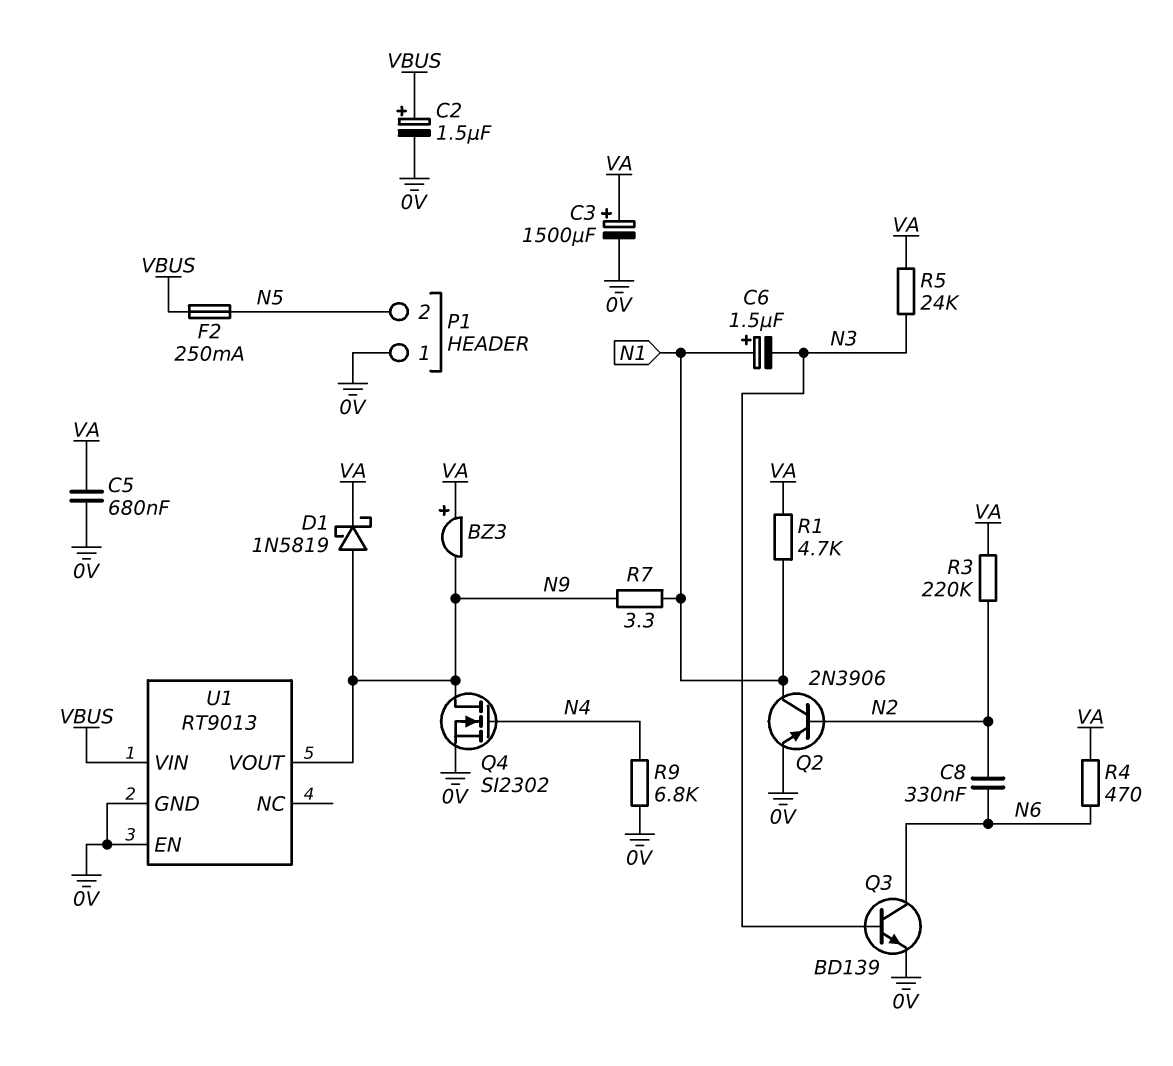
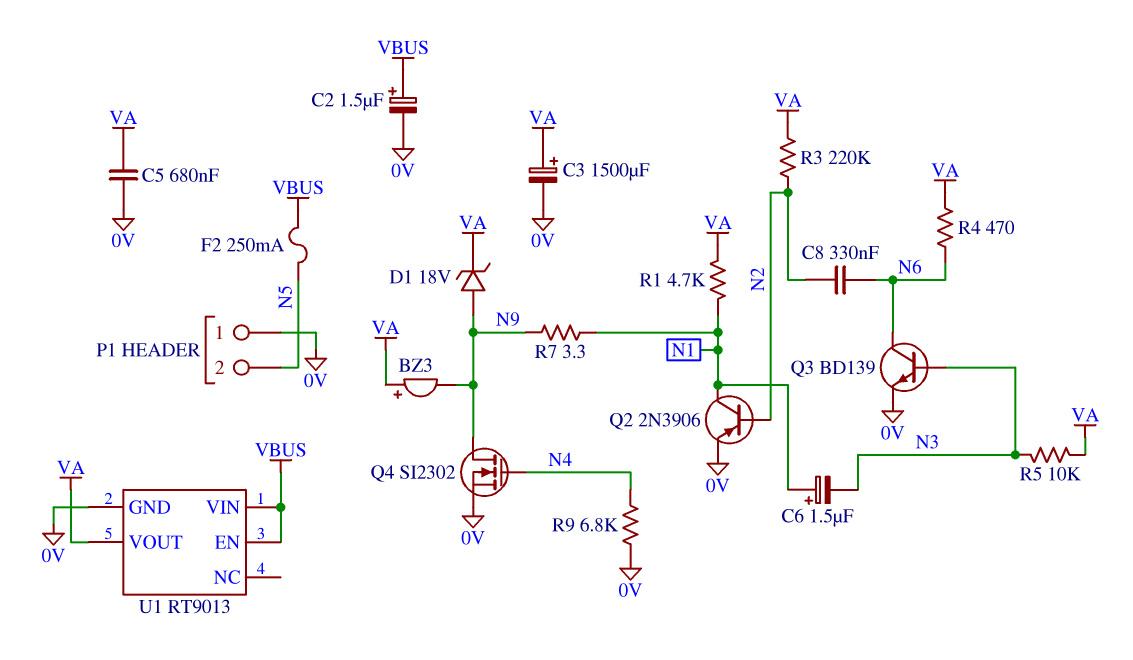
D1: schottky 1N5819 (A N9, K VA) -> zener 18V (A N9, K VA)
R5: 24k (N3, VA) -> 10k (N3, VA)
U1 pin EN: 0V -> VBUS
U1 pin VOUT: N9 -> VA

